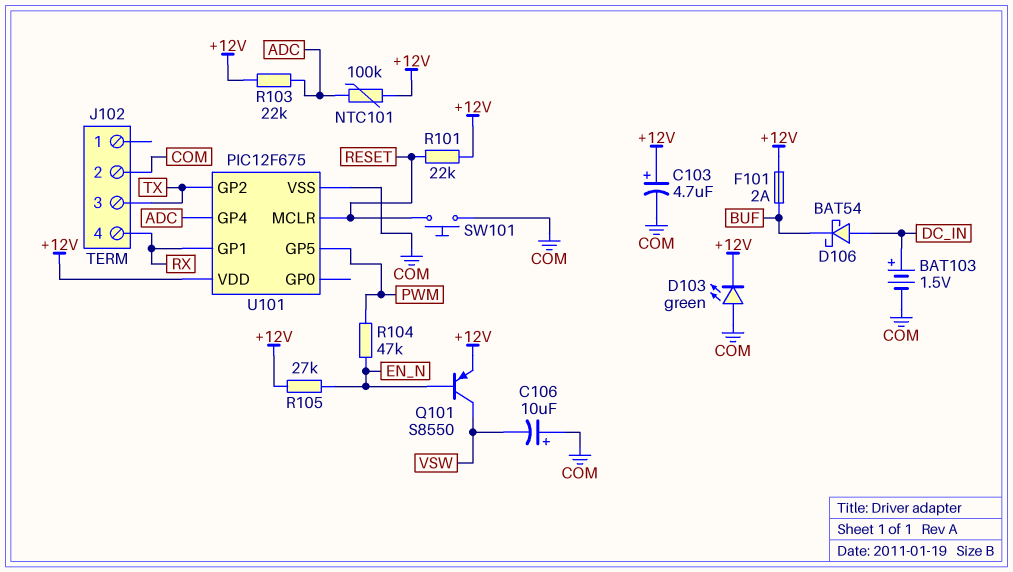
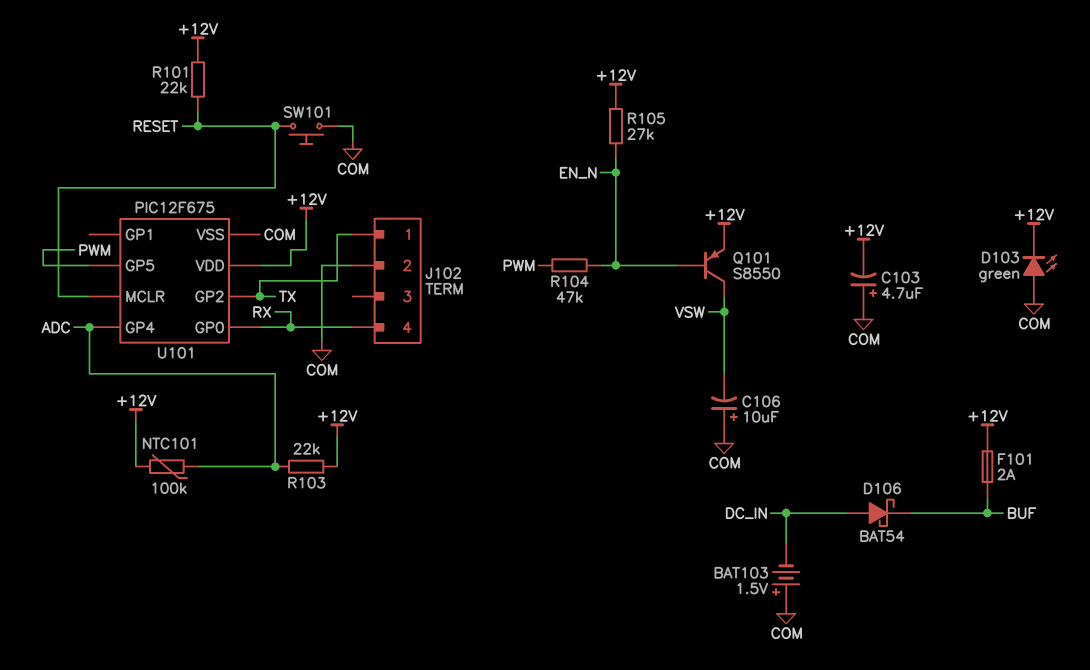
BAT103: 1.5V (plus DC_IN, minus COM) -> 1.5V (plus COM, minus DC_IN)
C103: 4.7uF (plus +12V, minus COM) -> 4.7uF (plus COM, minus +12V)
J102 pin 1: none -> TX
J102 pin 3: TX -> none
U101 pin GP0: none -> RX
U101 pin GP1: RX -> none

